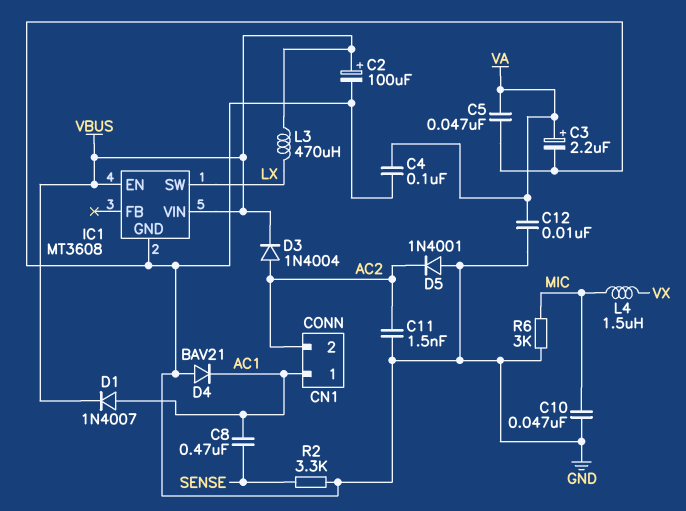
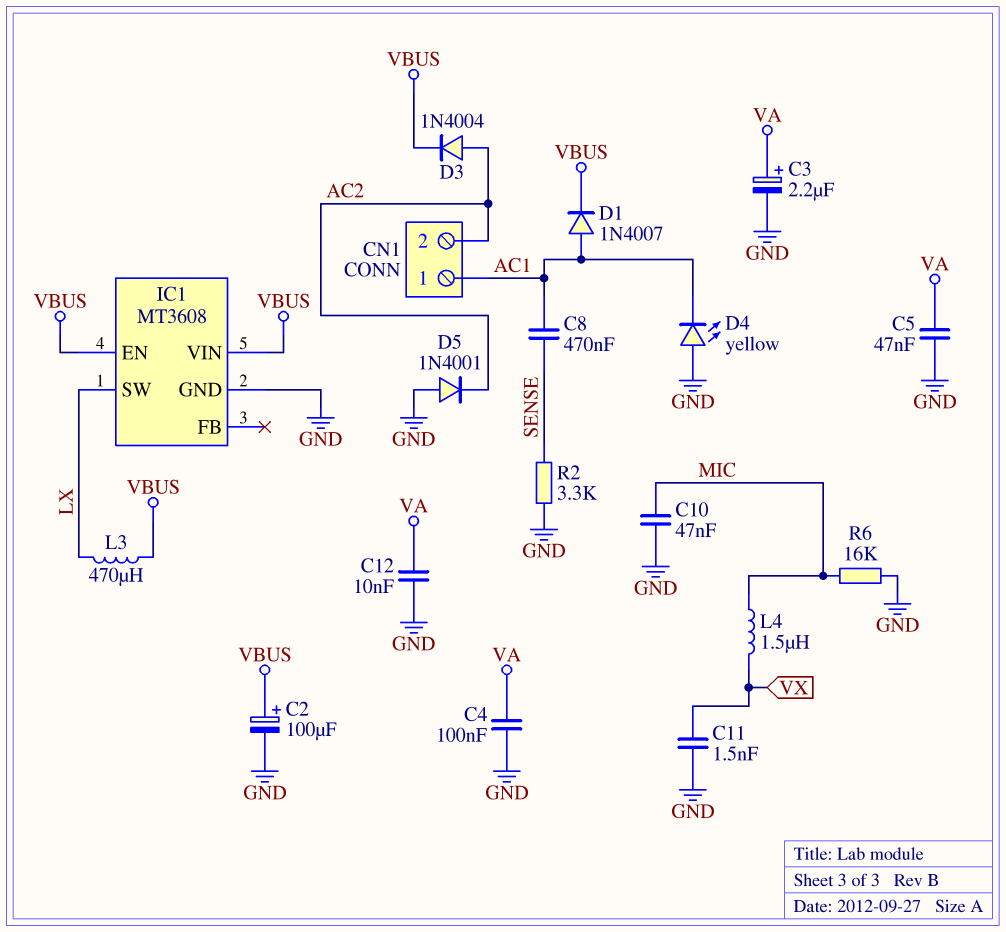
C11: 1.5nF (AC2, GND) -> 1.5nF (GND, VX)
D4: diode BAV21 (A GND, K AC1) -> LED yellow (A GND, K AC1)
R6: 3k (GND, MIC) -> 16k (GND, MIC)

